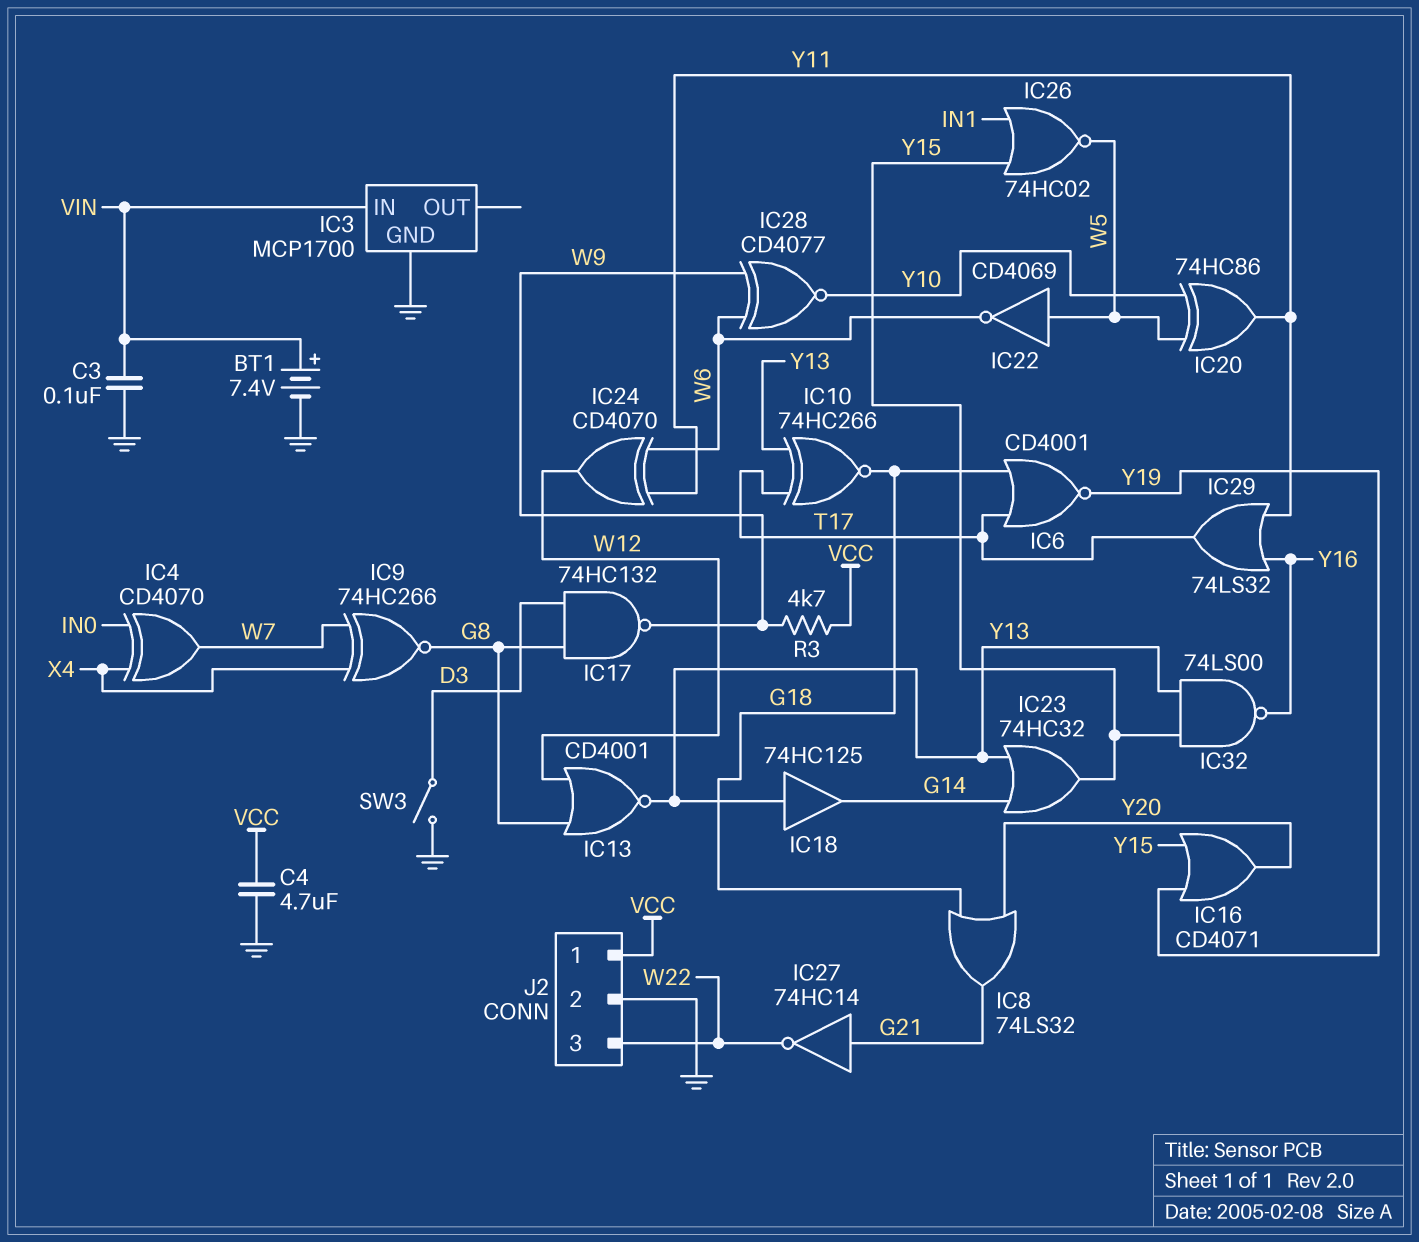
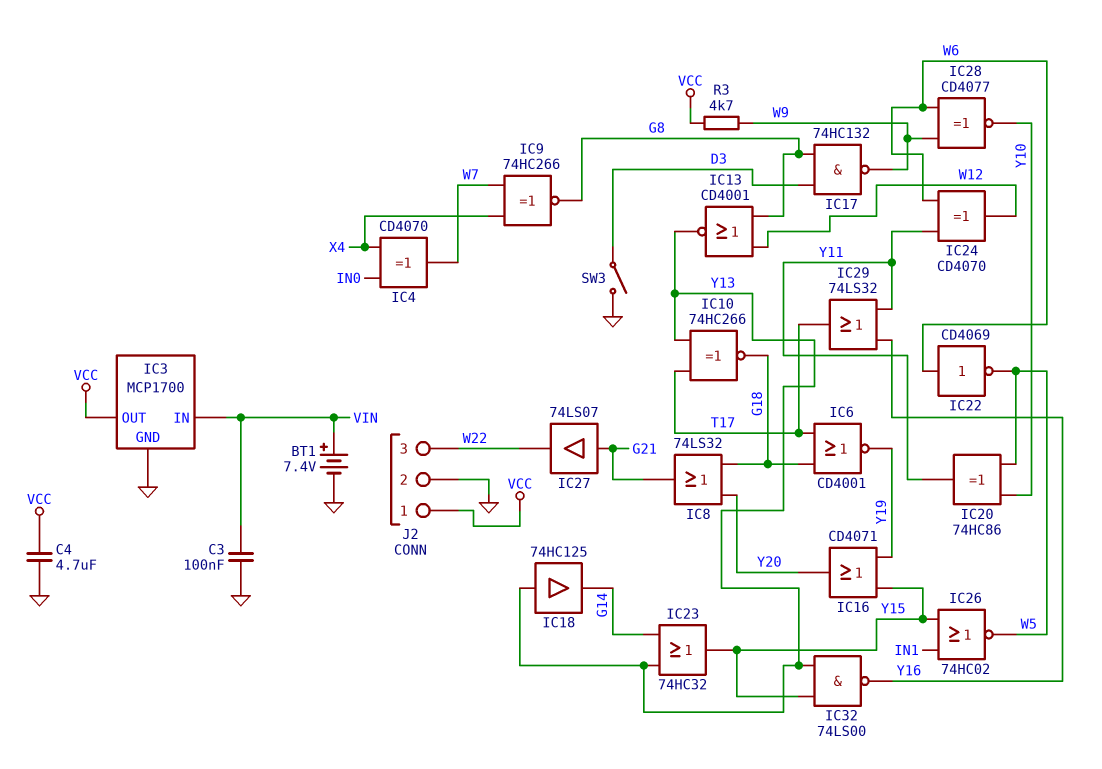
IC3 pin OUT: none -> VCC
IC22: NOT CD4069 (in W5, out W6) -> NOT CD4069 (in W6, out W5)
IC27: NOT 74HC14 (in G21, out W22) -> buffer 74LS07 (in G21, out W22)

